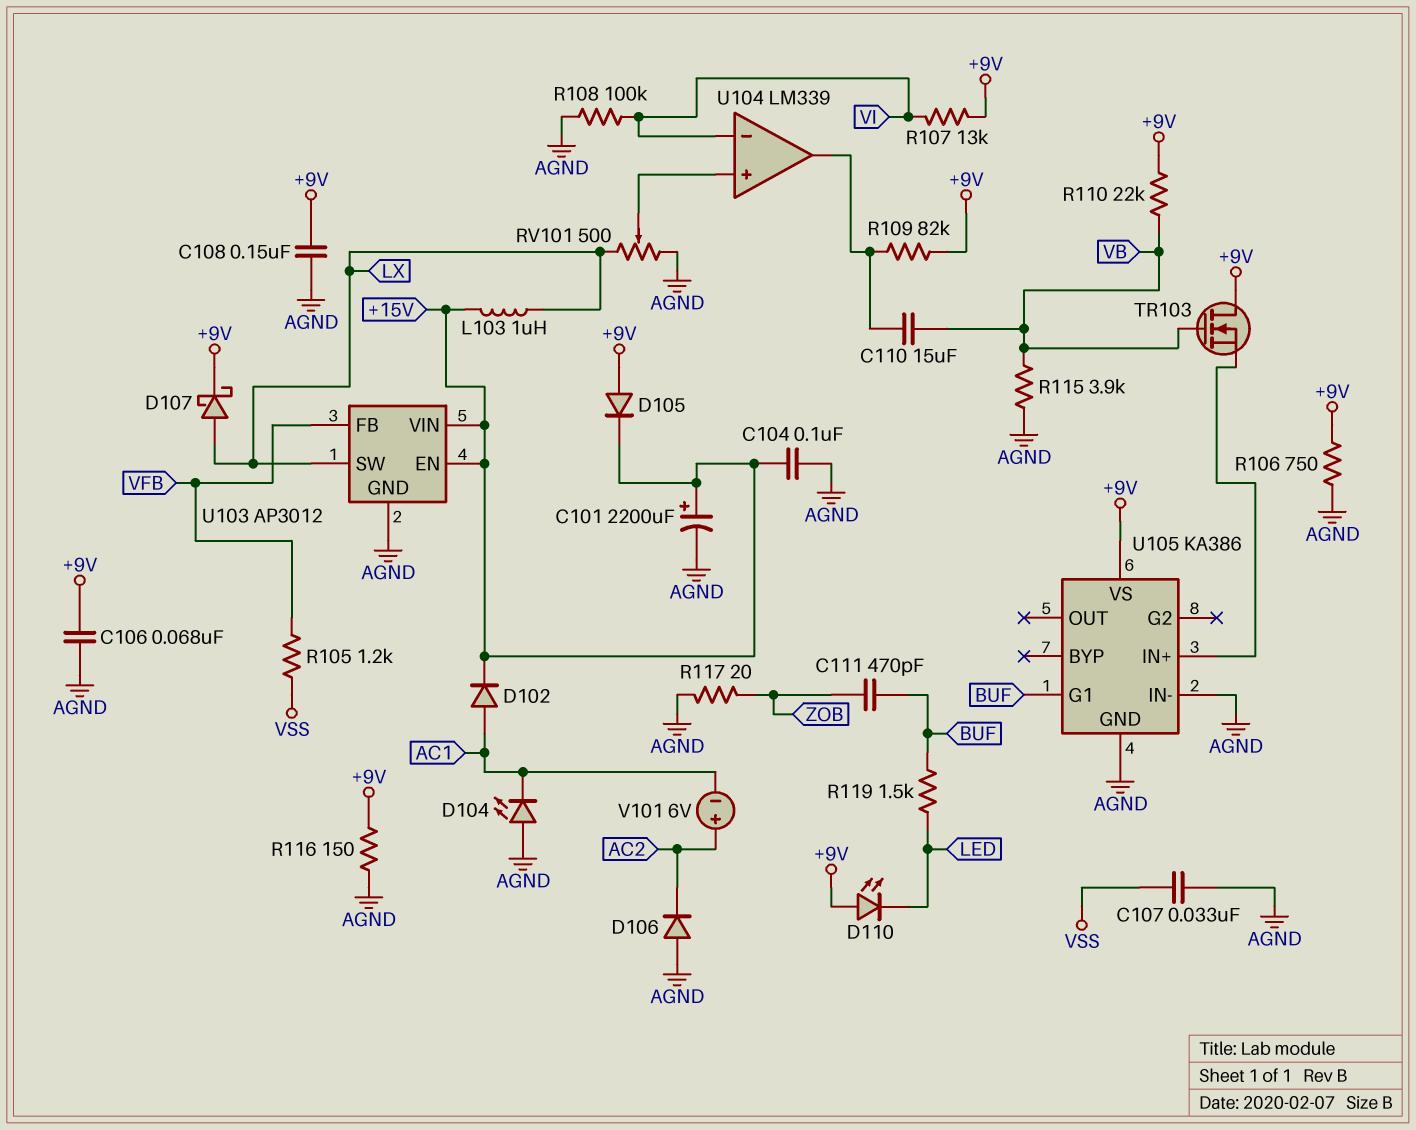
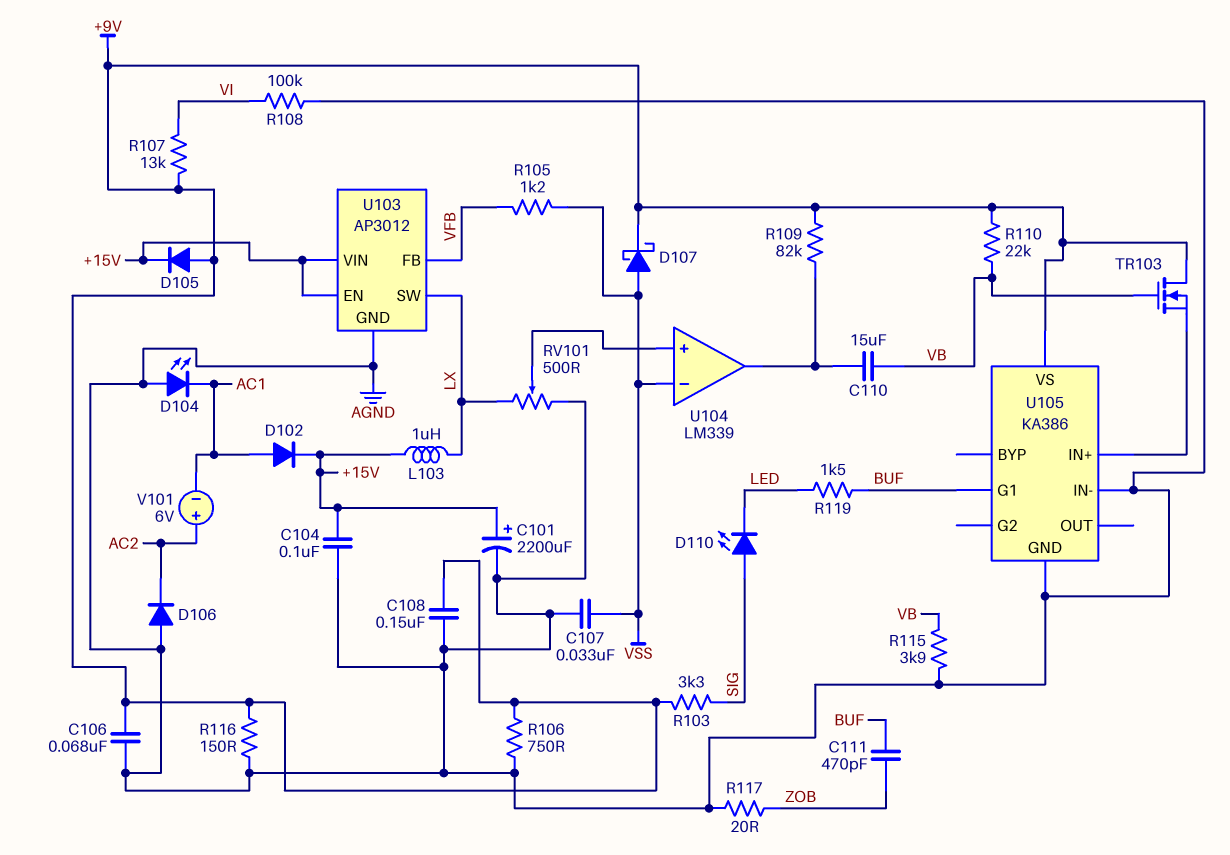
D107: schottky (A LX, K +9V) -> schottky (A VSS, K +9V)
D110: LED (A +9V, K LED) -> LED (A SIG, K LED)
R103: none -> 3.3k (+9V, SIG)
U104 pin in-: VI -> VSS

